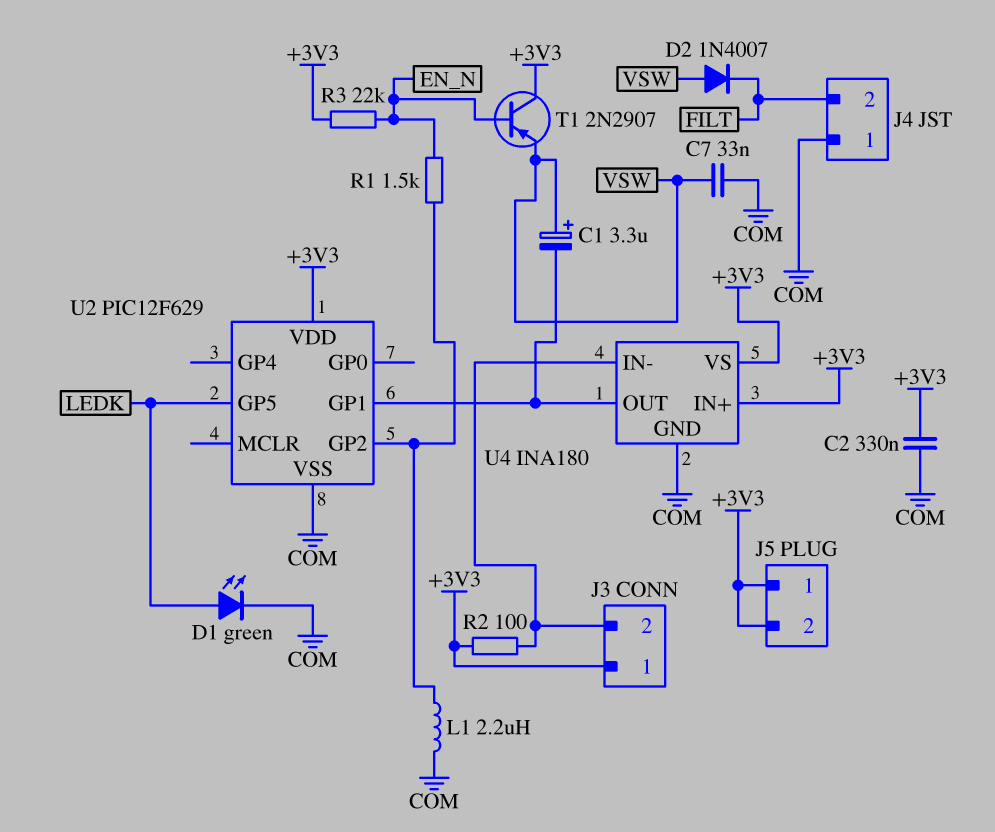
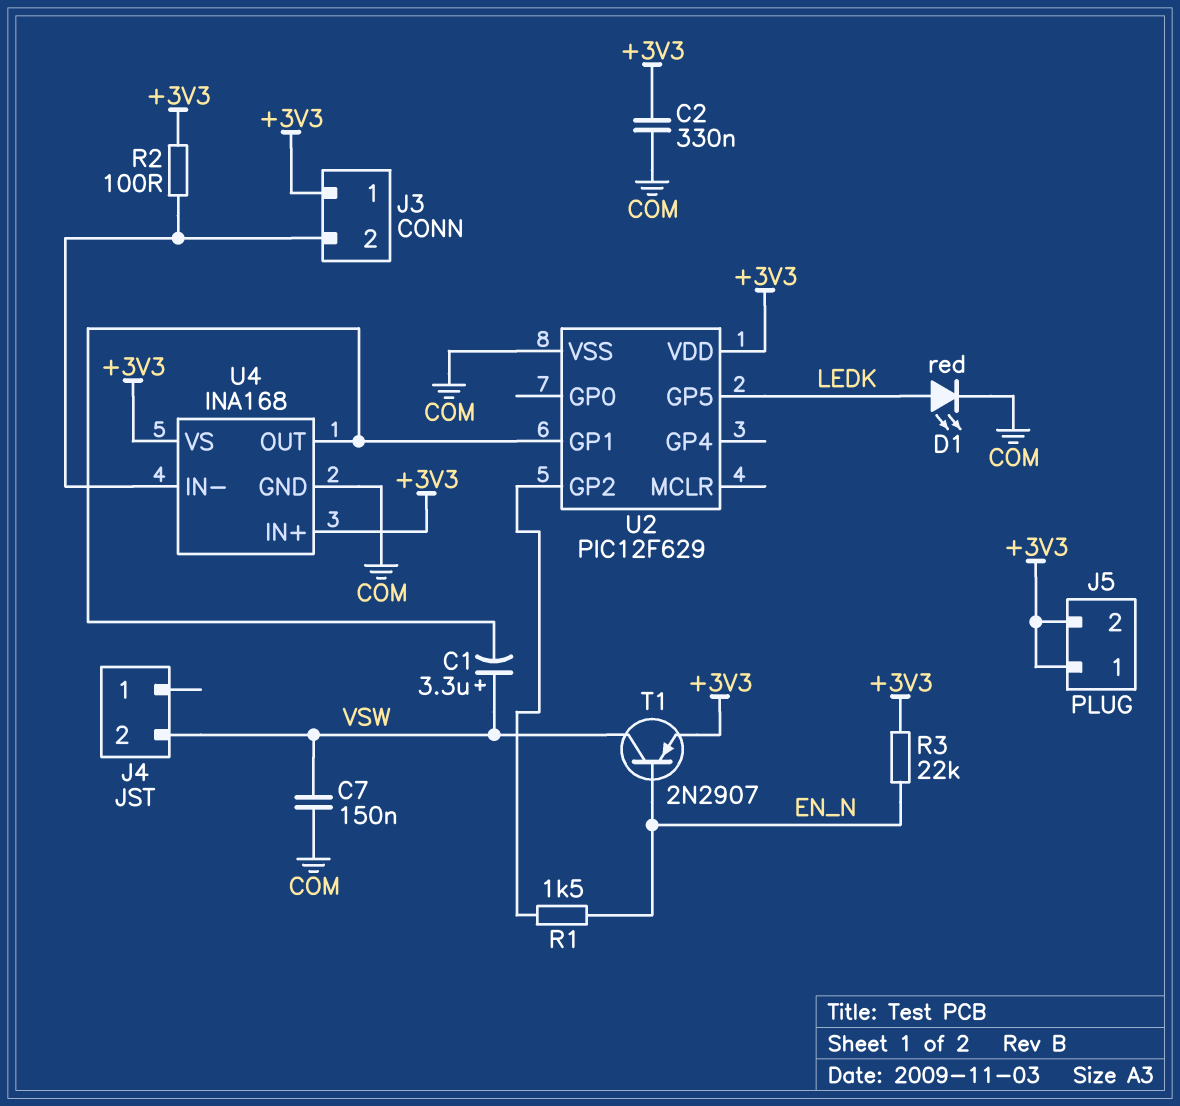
C7: 33nF (COM, VSW) -> 150nF (COM, VSW)
D1: LED green (A LEDK, K COM) -> LED red (A LEDK, K COM)
D2: diode 1N4007 (A VSW, K FILT) -> none
J4 pin 1: COM -> none
J4 pin 2: FILT -> VSW
L1: 2.2uH (COM, U2/GP2) -> none
T1: PNP 2N2907 (B EN_N, C +3V3, E VSW) -> PNP 2N2907 (B EN_N, C VSW, E +3V3)
U4: INA180 -> INA168

